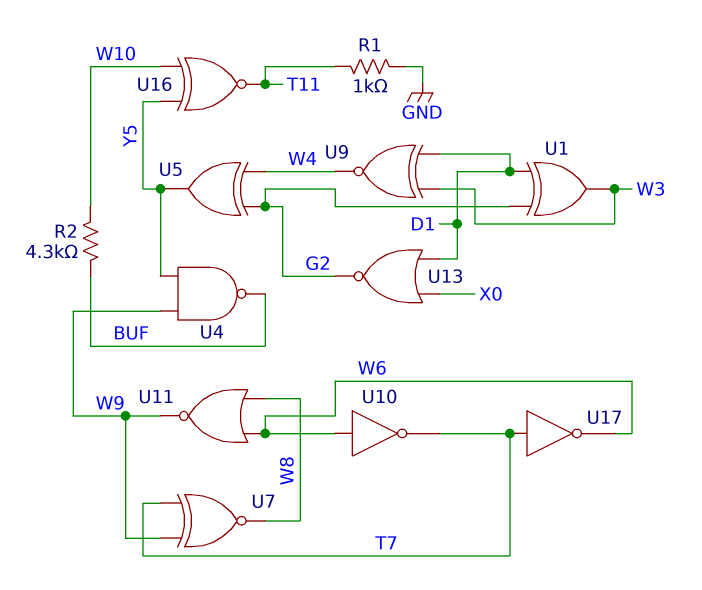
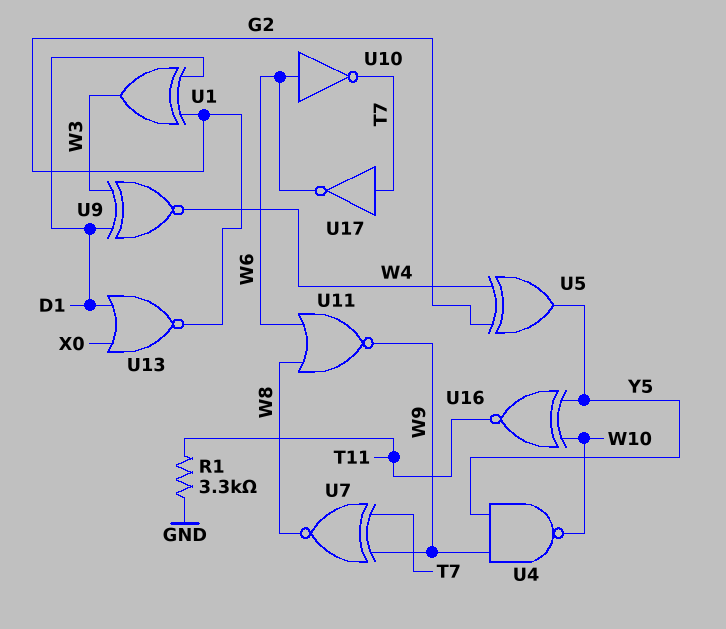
R1: 1k (GND, T11) -> 3.3k (GND, T11)
R2: 4.3k (BUF, W10) -> none
U4: NAND (in W9, in Y5, out BUF) -> NAND (in W9, in Y5, out W10)

